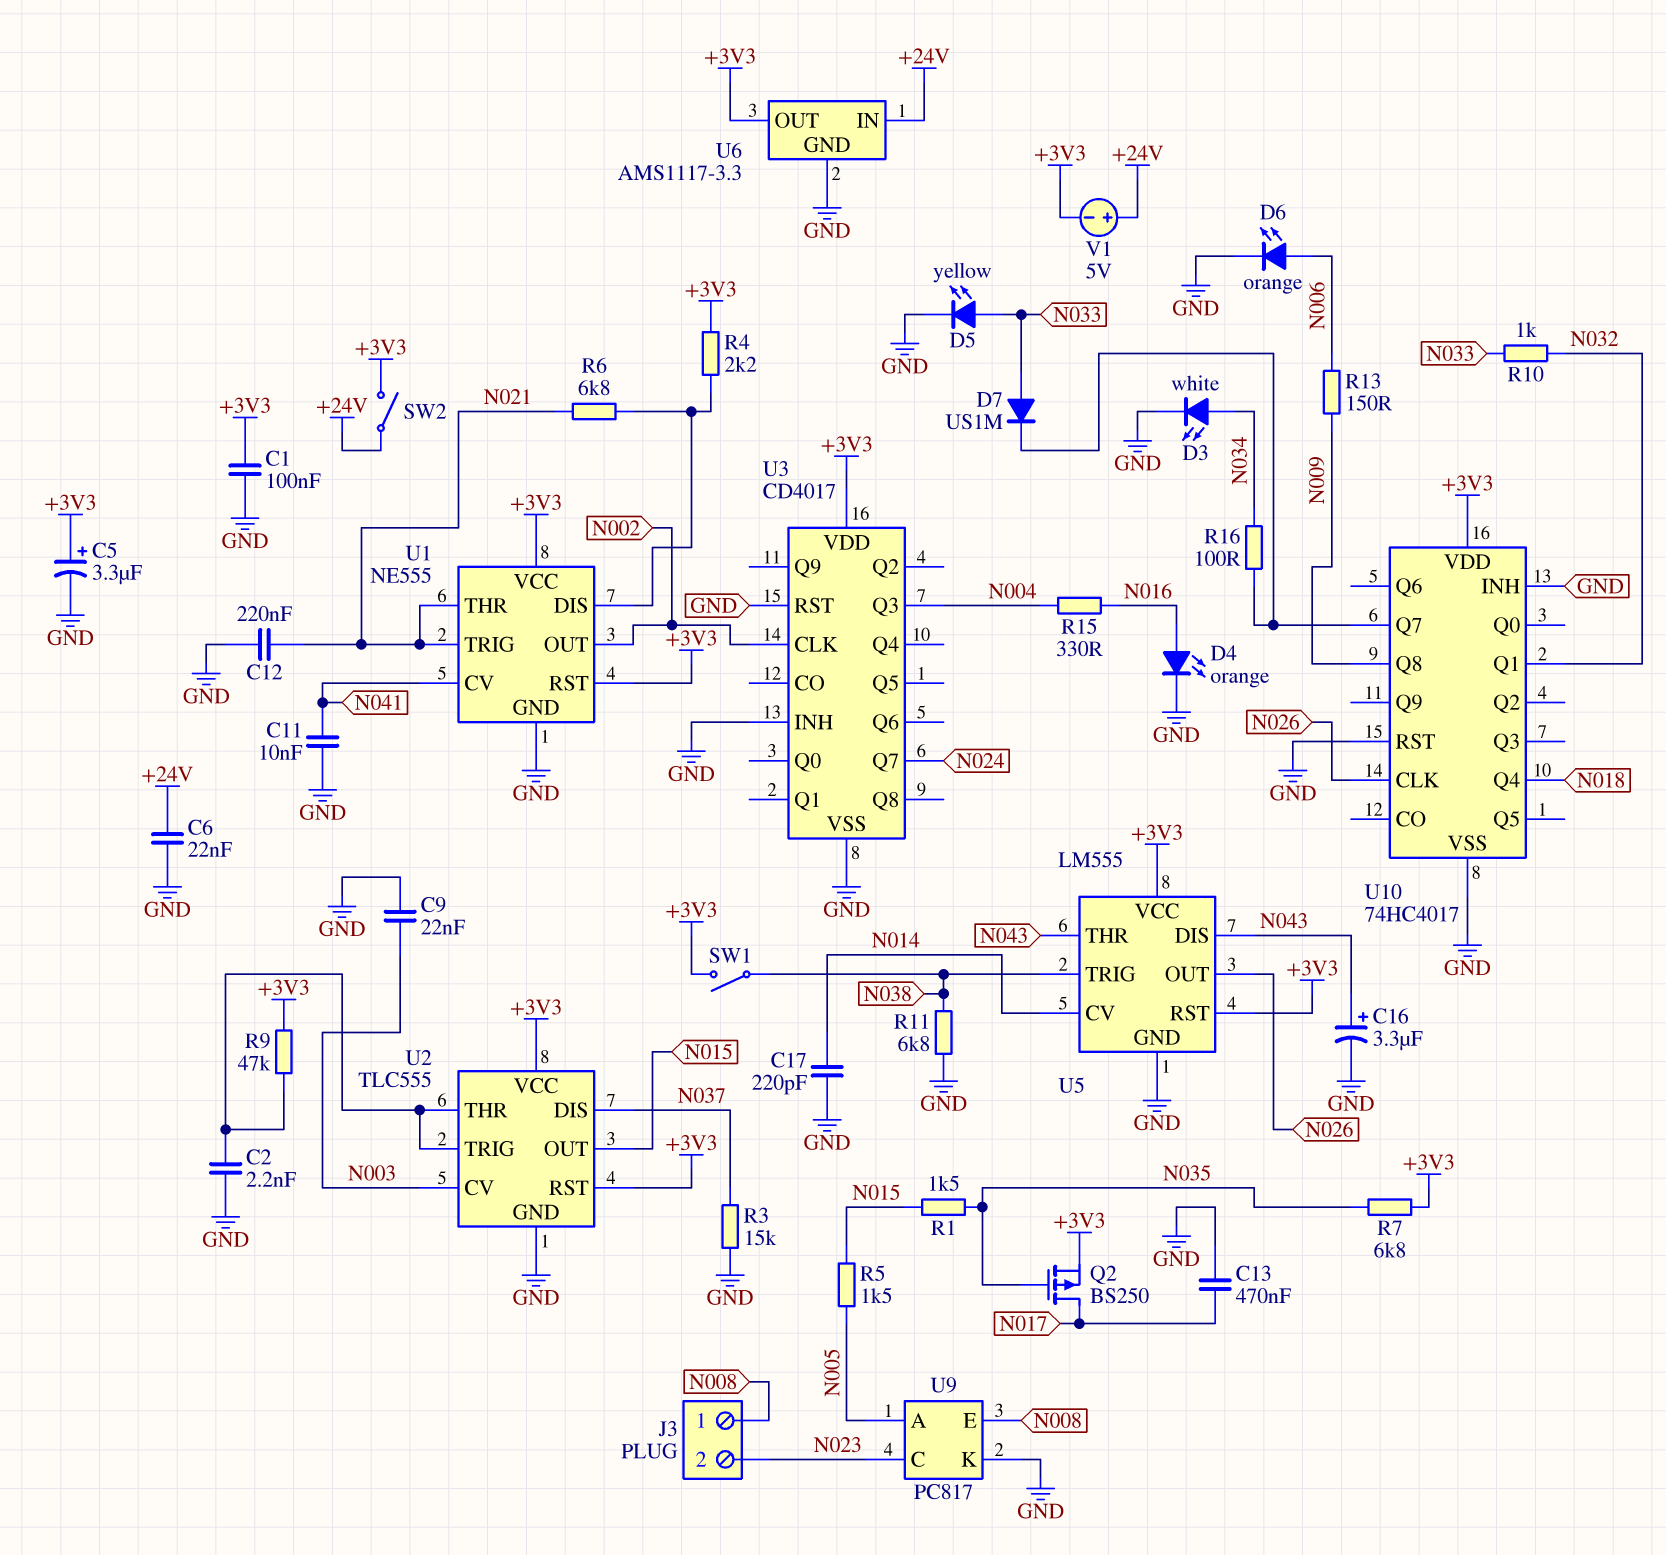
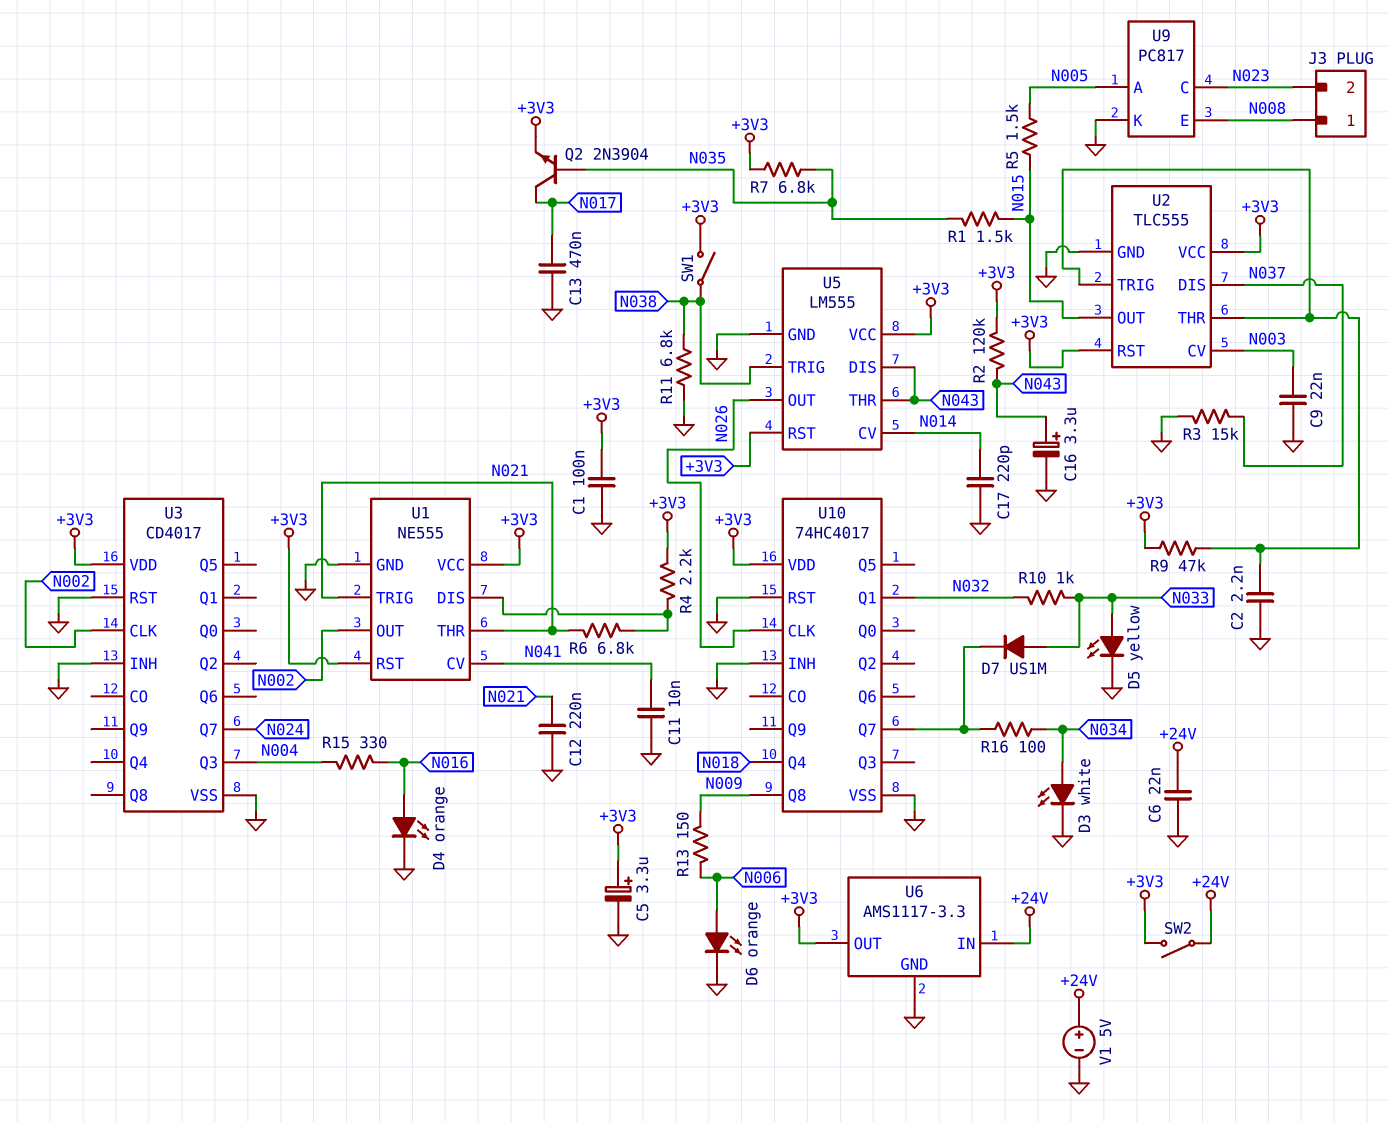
Q2: PMOS BS250 (G N035, D N017, S +3V3) -> NPN 2N3904 (B N035, C N017, E +3V3)
R2: none -> 120k (+3V3, N043)
V1: 5V (plus +24V, minus +3V3) -> 5V (plus +24V, minus GND)

